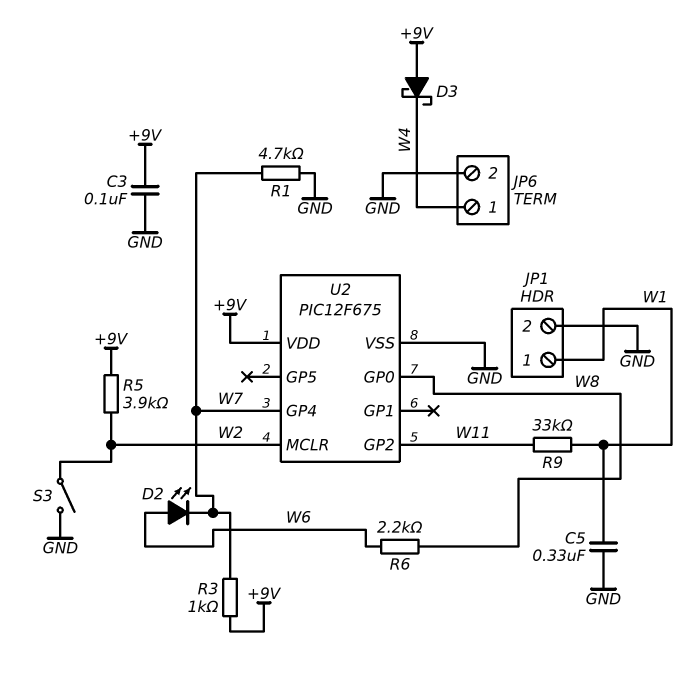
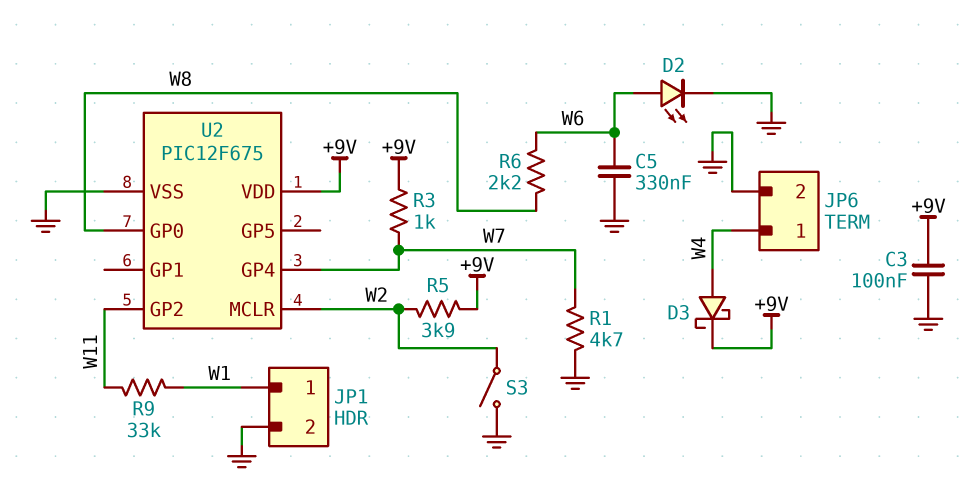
C5: 330nF (GND, W1) -> 330nF (GND, W6)
D2: LED (A W6, K W7) -> LED (A W6, K GND)
D3: schottky (A +9V, K W4) -> schottky (A W4, K +9V)

